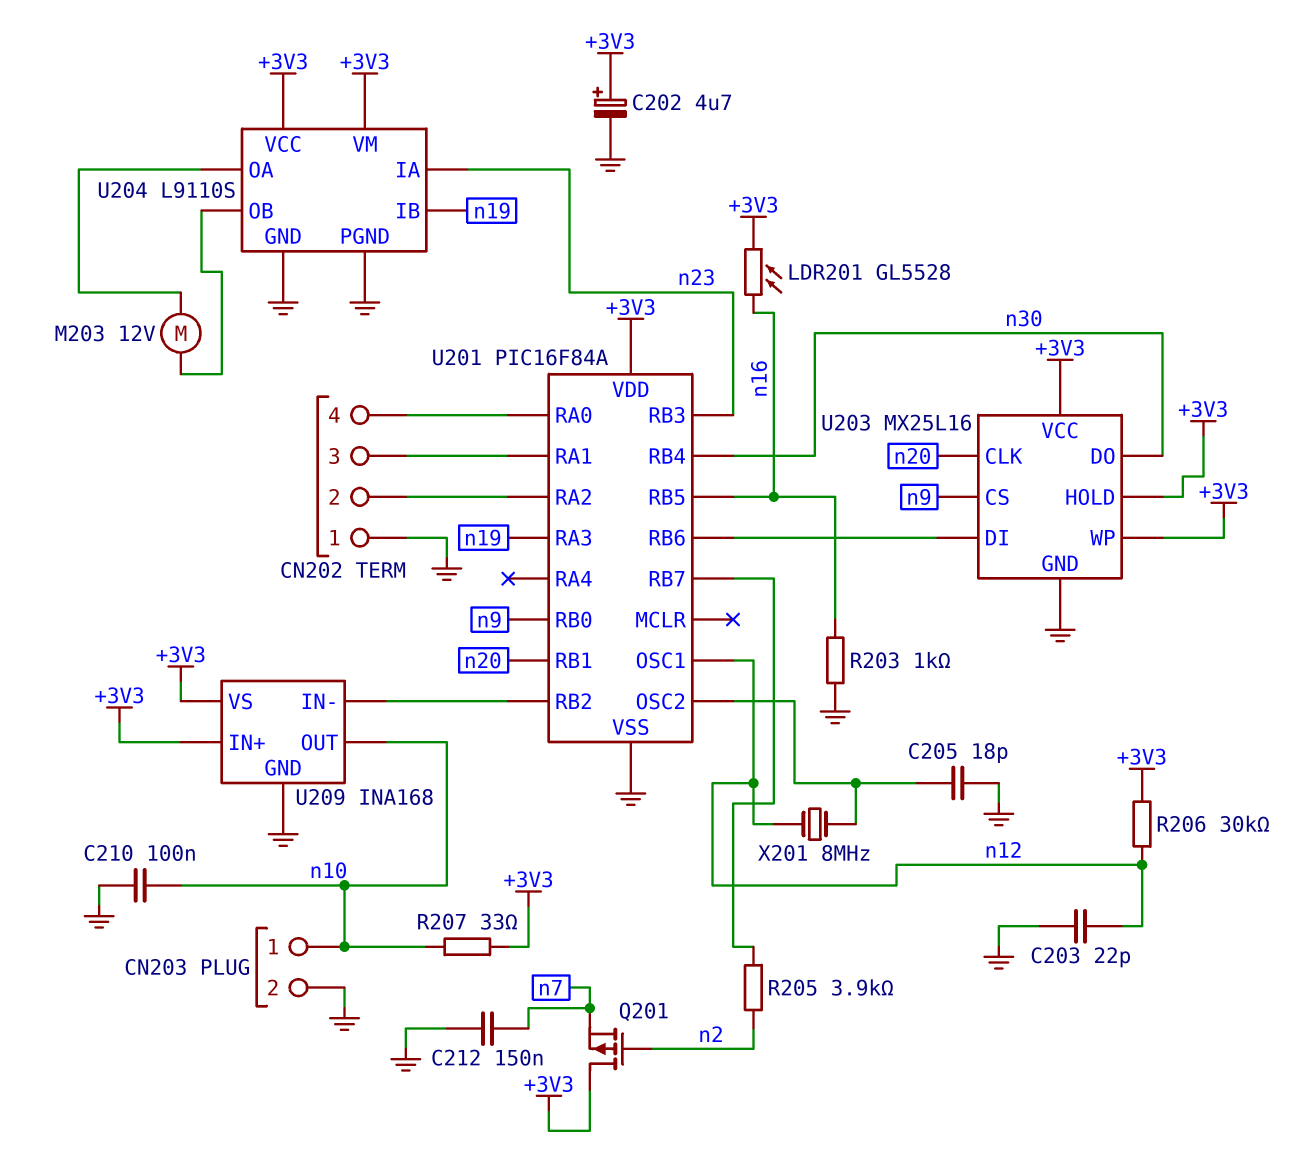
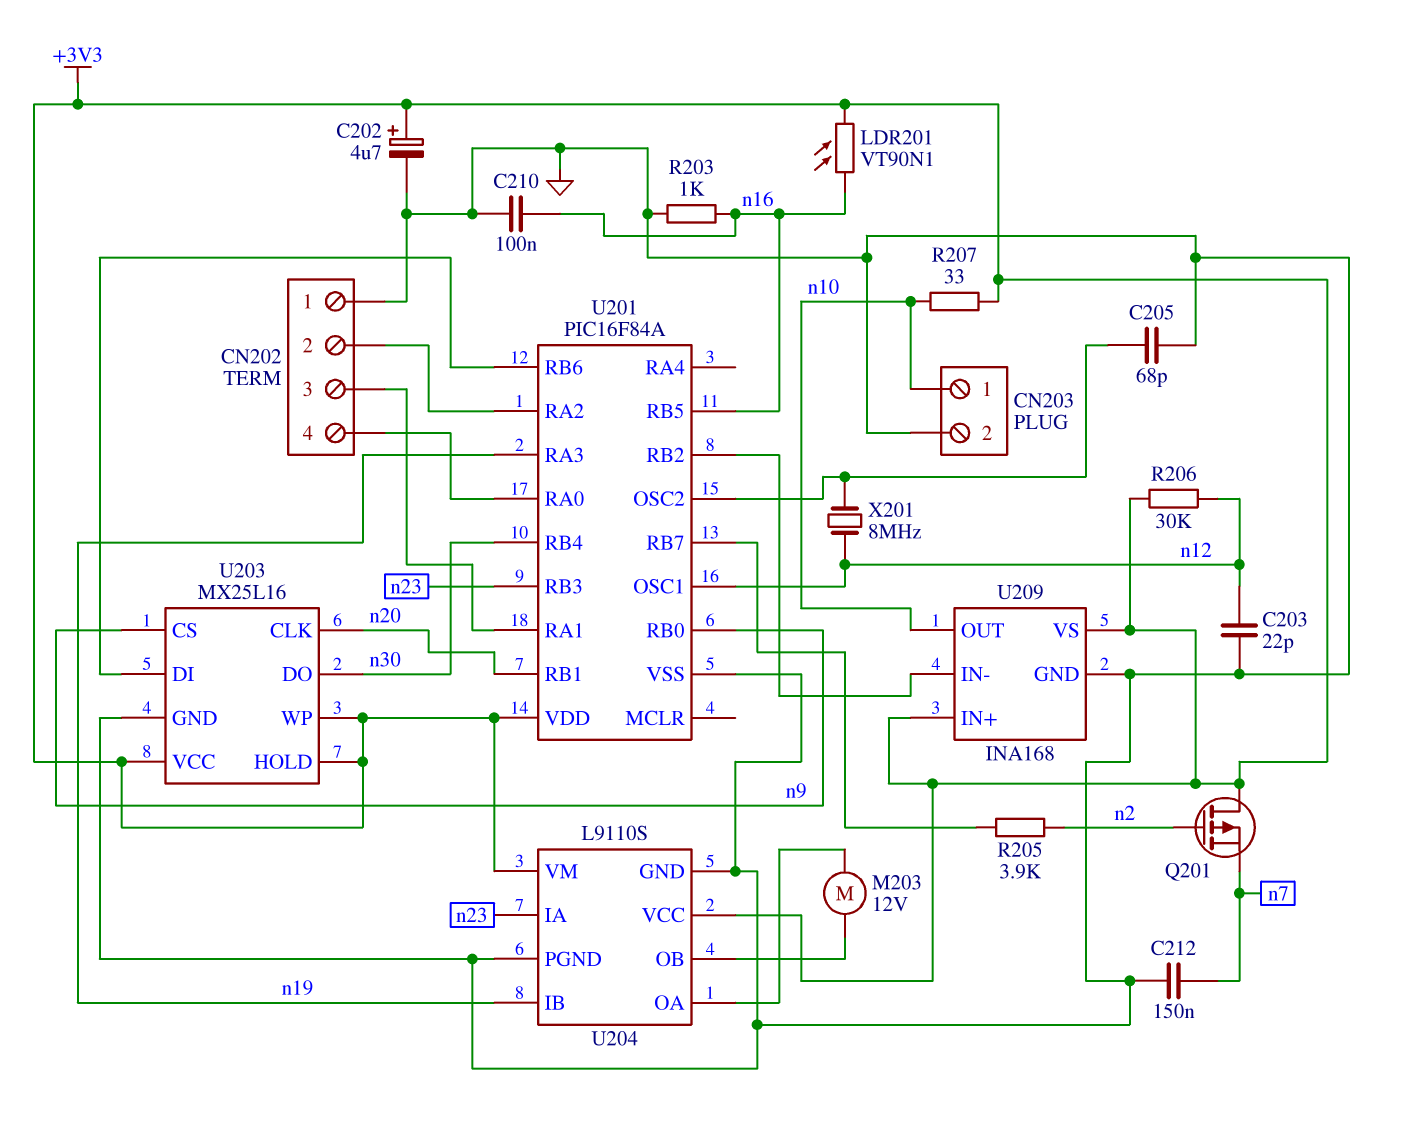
C205: 18pF (GND, U201/OSC2) -> 68pF (GND, U201/OSC2)
C210: 100nF (GND, n10) -> 100nF (GND, n16)
LDR201: GL5528 (+3V3, n16) -> VT90N1 (+3V3, n16)

